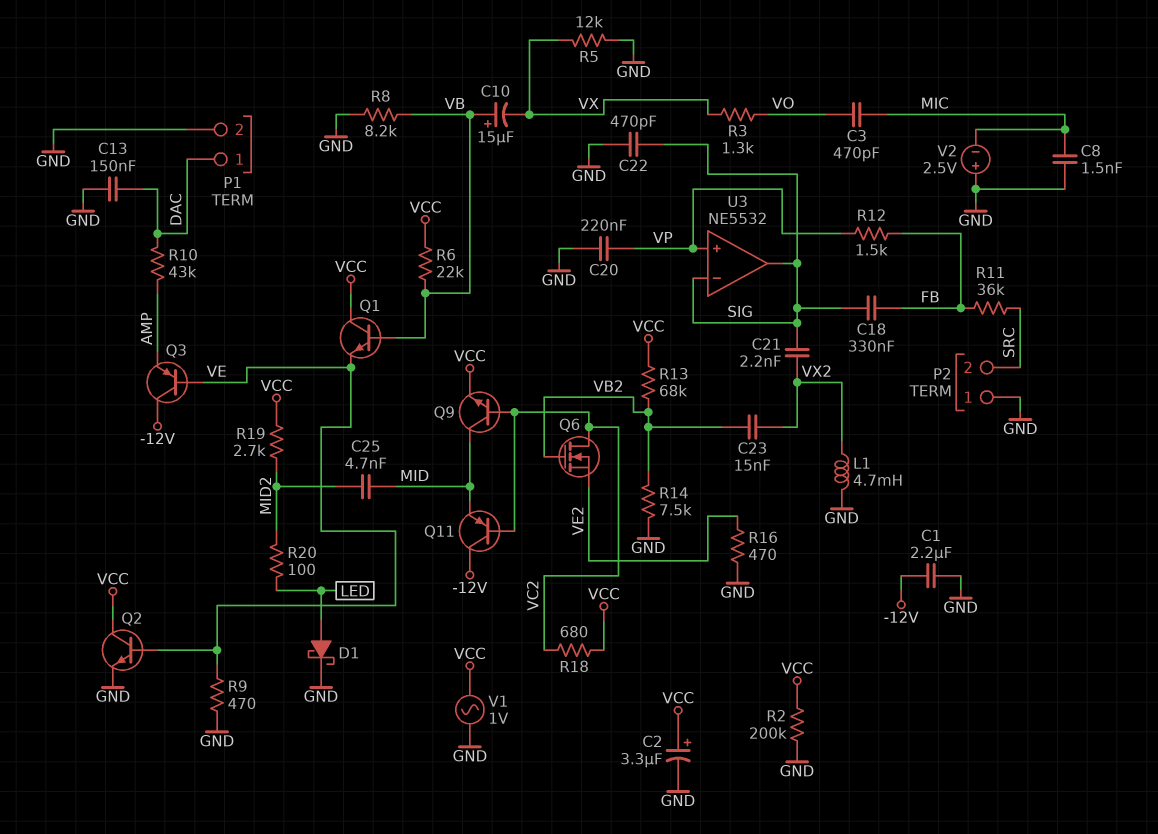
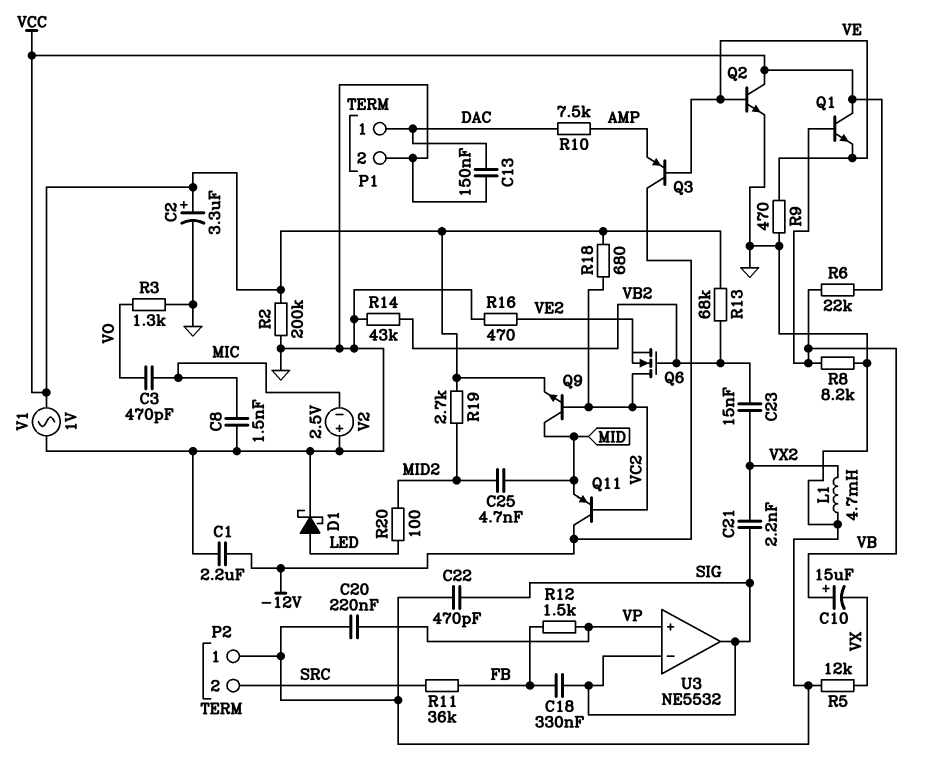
R3: 1.3k (VO, VX) -> 1.3k (GND, VO)
R10: 43k (AMP, DAC) -> 7.5k (AMP, DAC)
R14: 7.5k (GND, VB2) -> 43k (GND, VB2)

